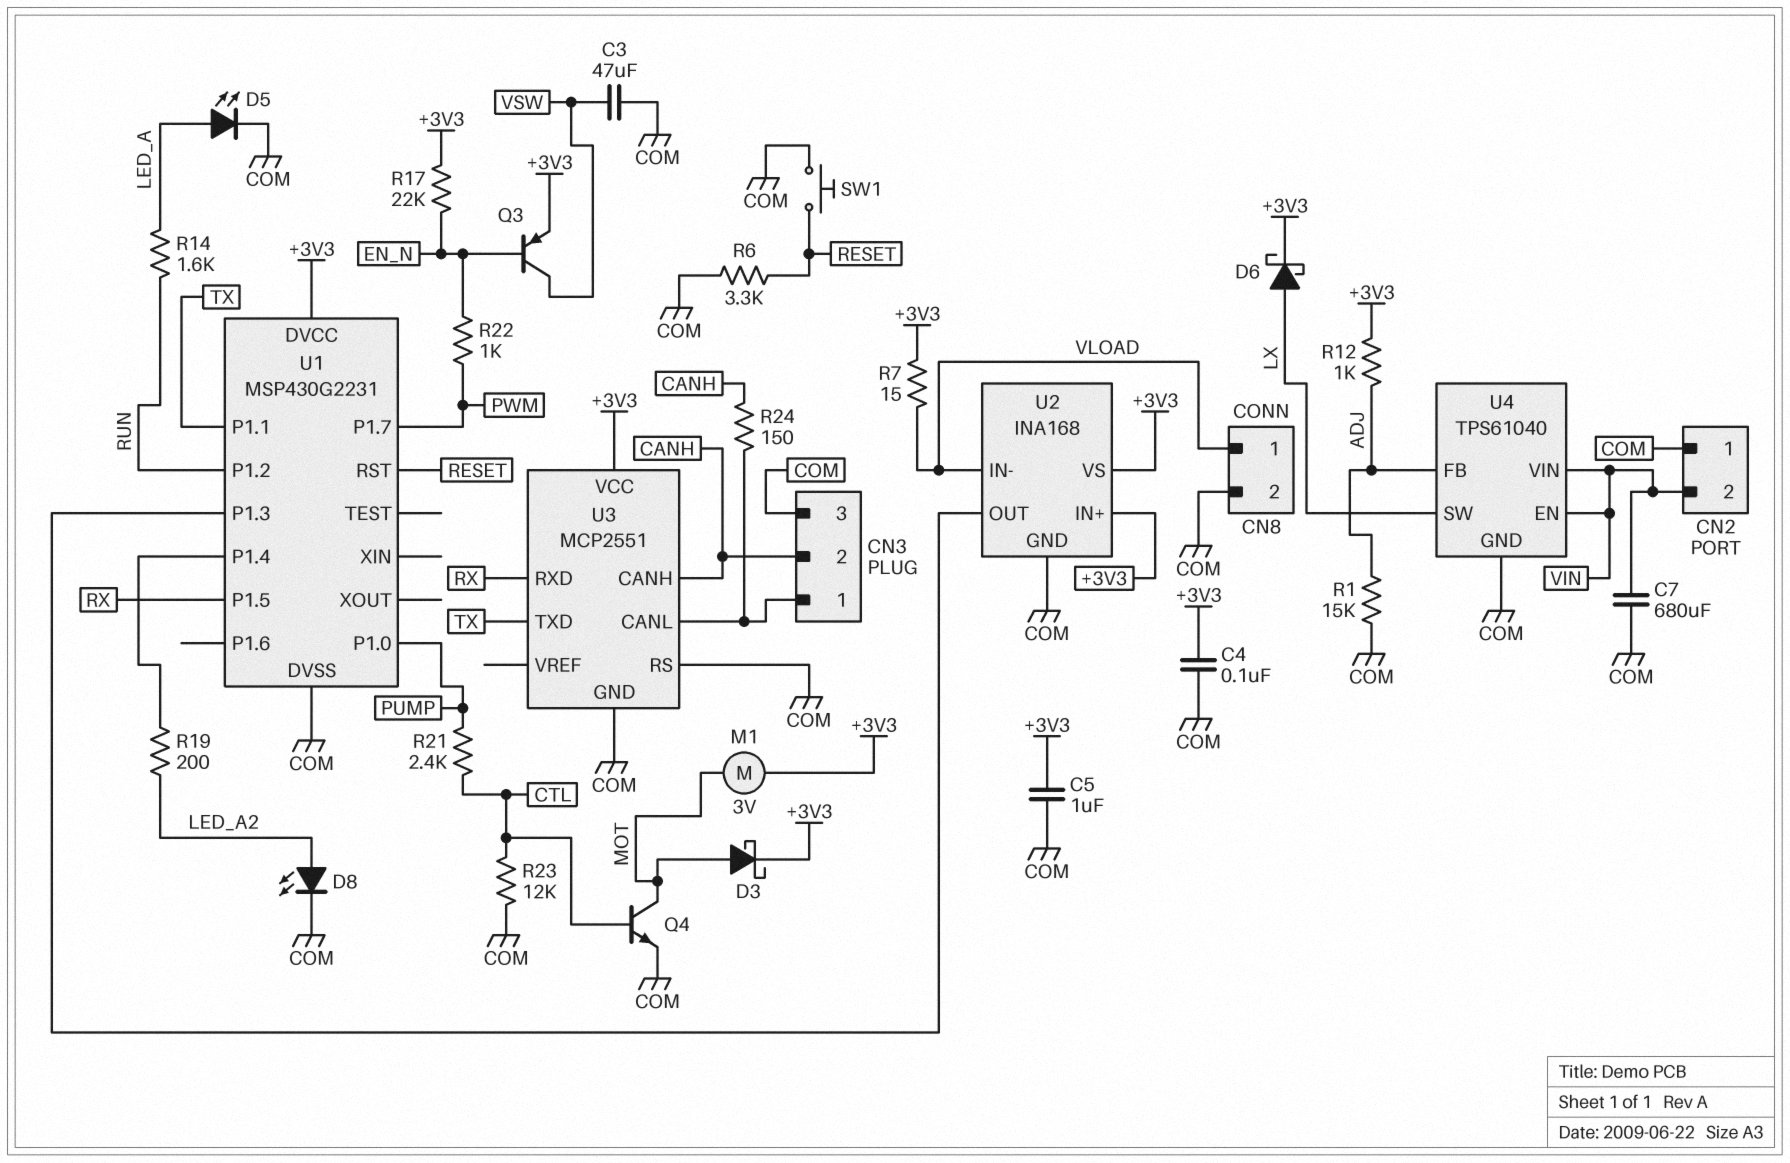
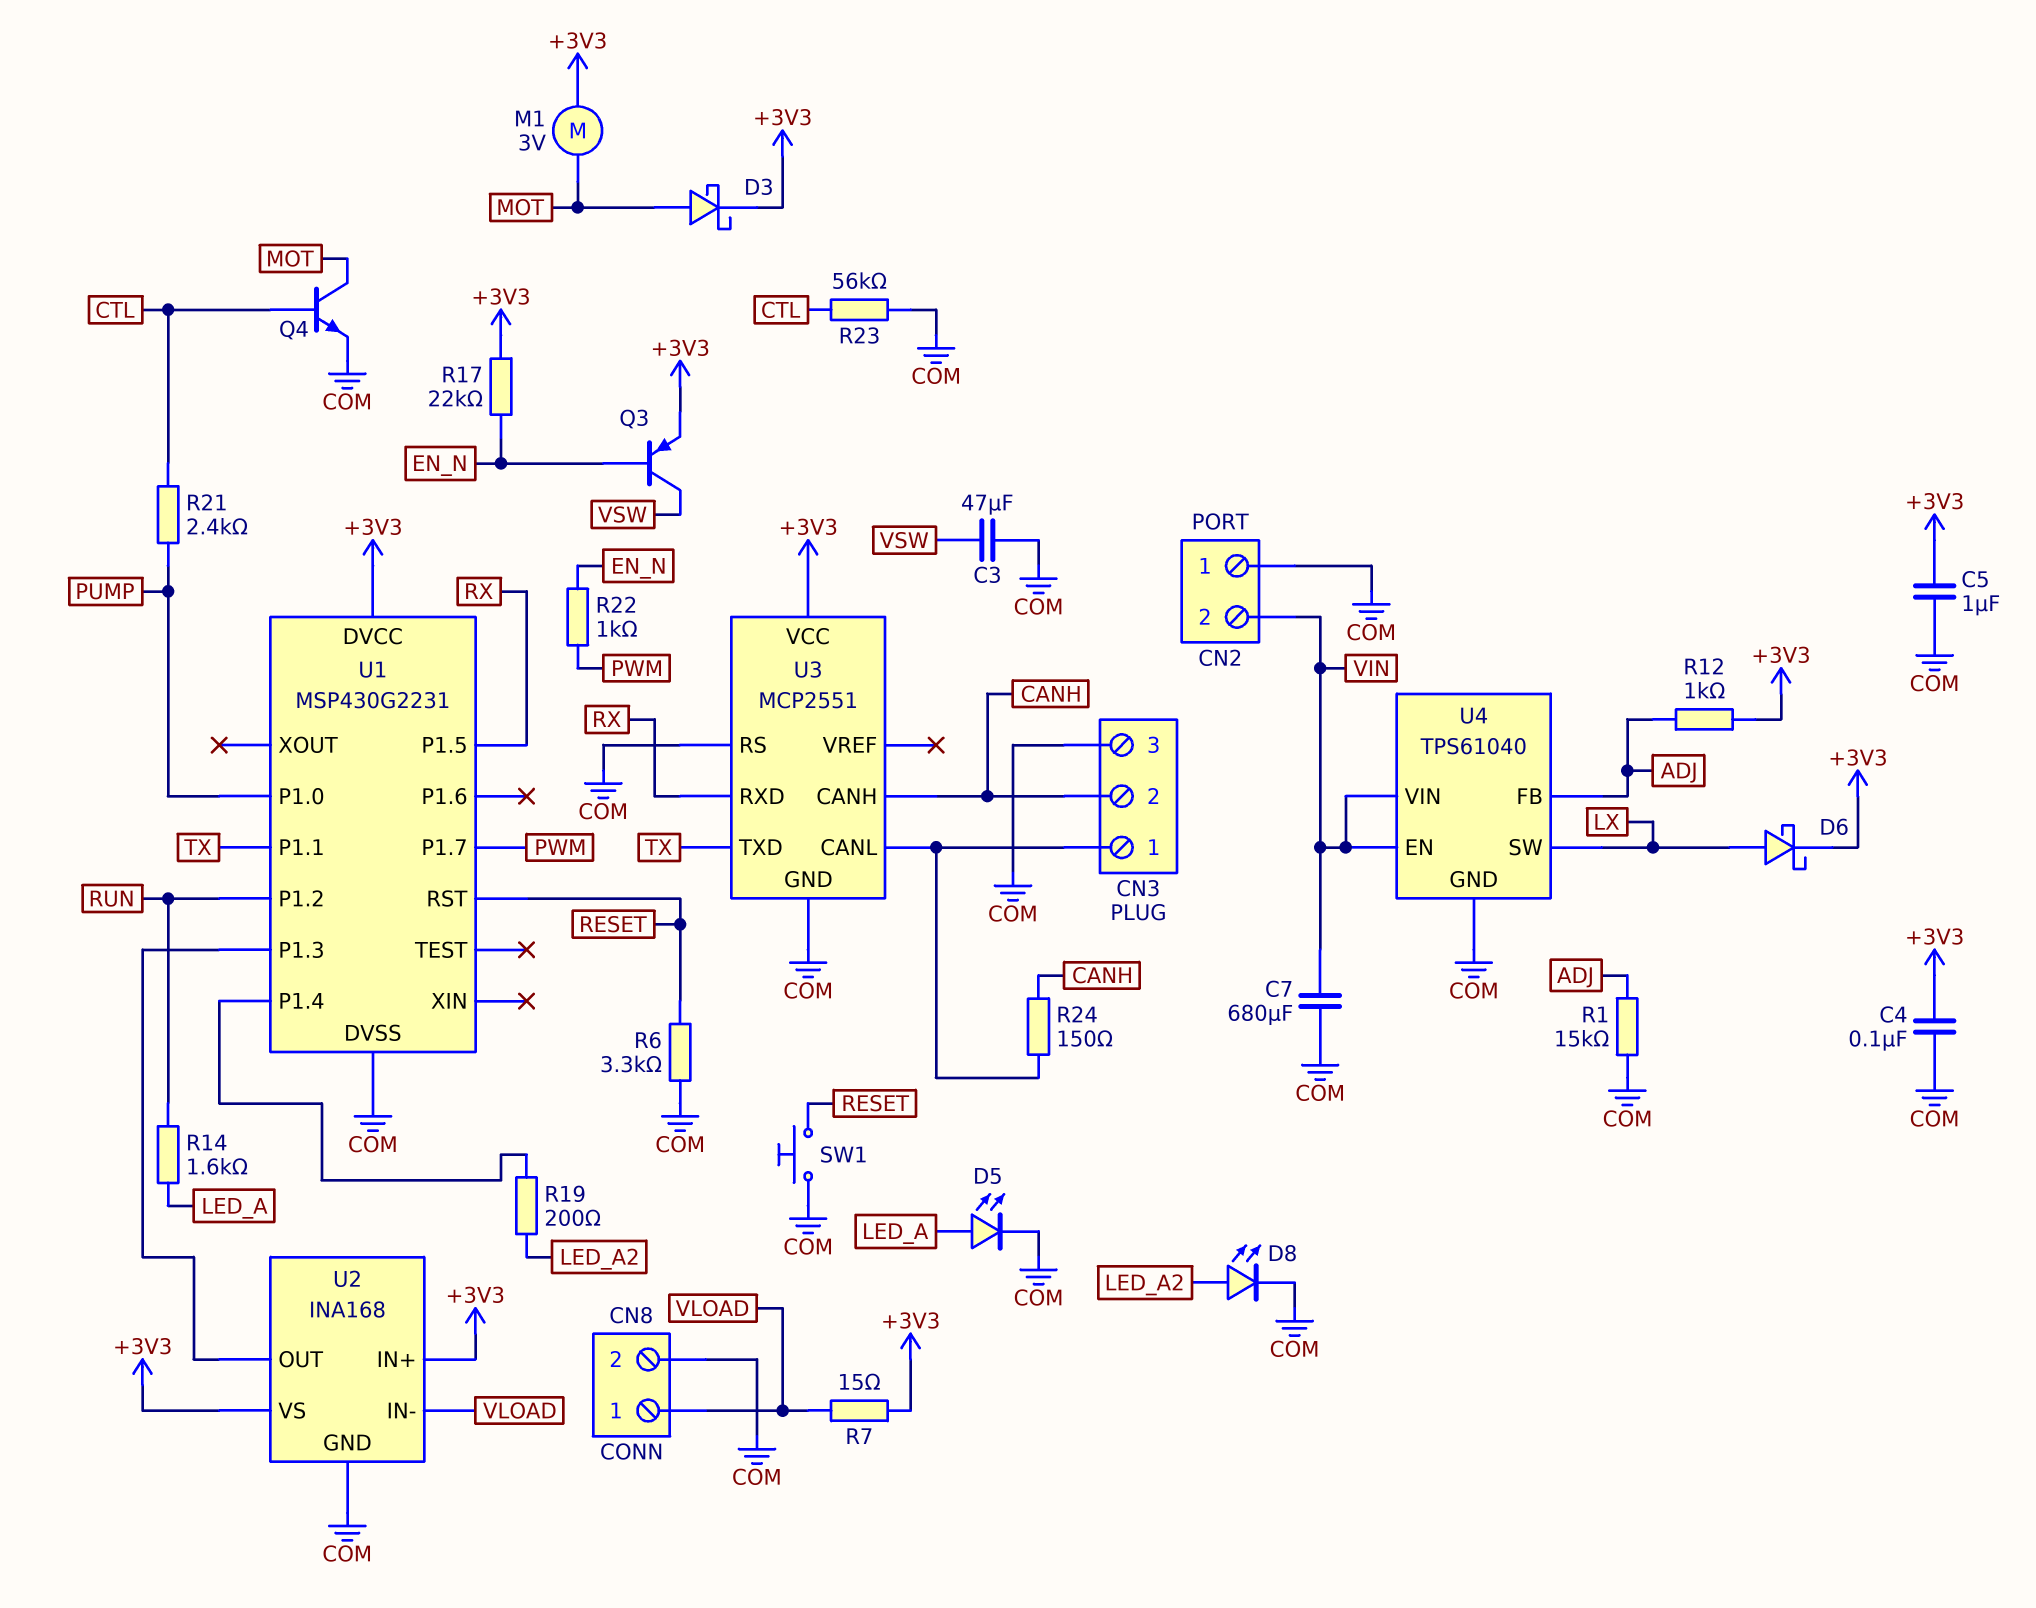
R23: 12k (COM, CTL) -> 56k (COM, CTL)

